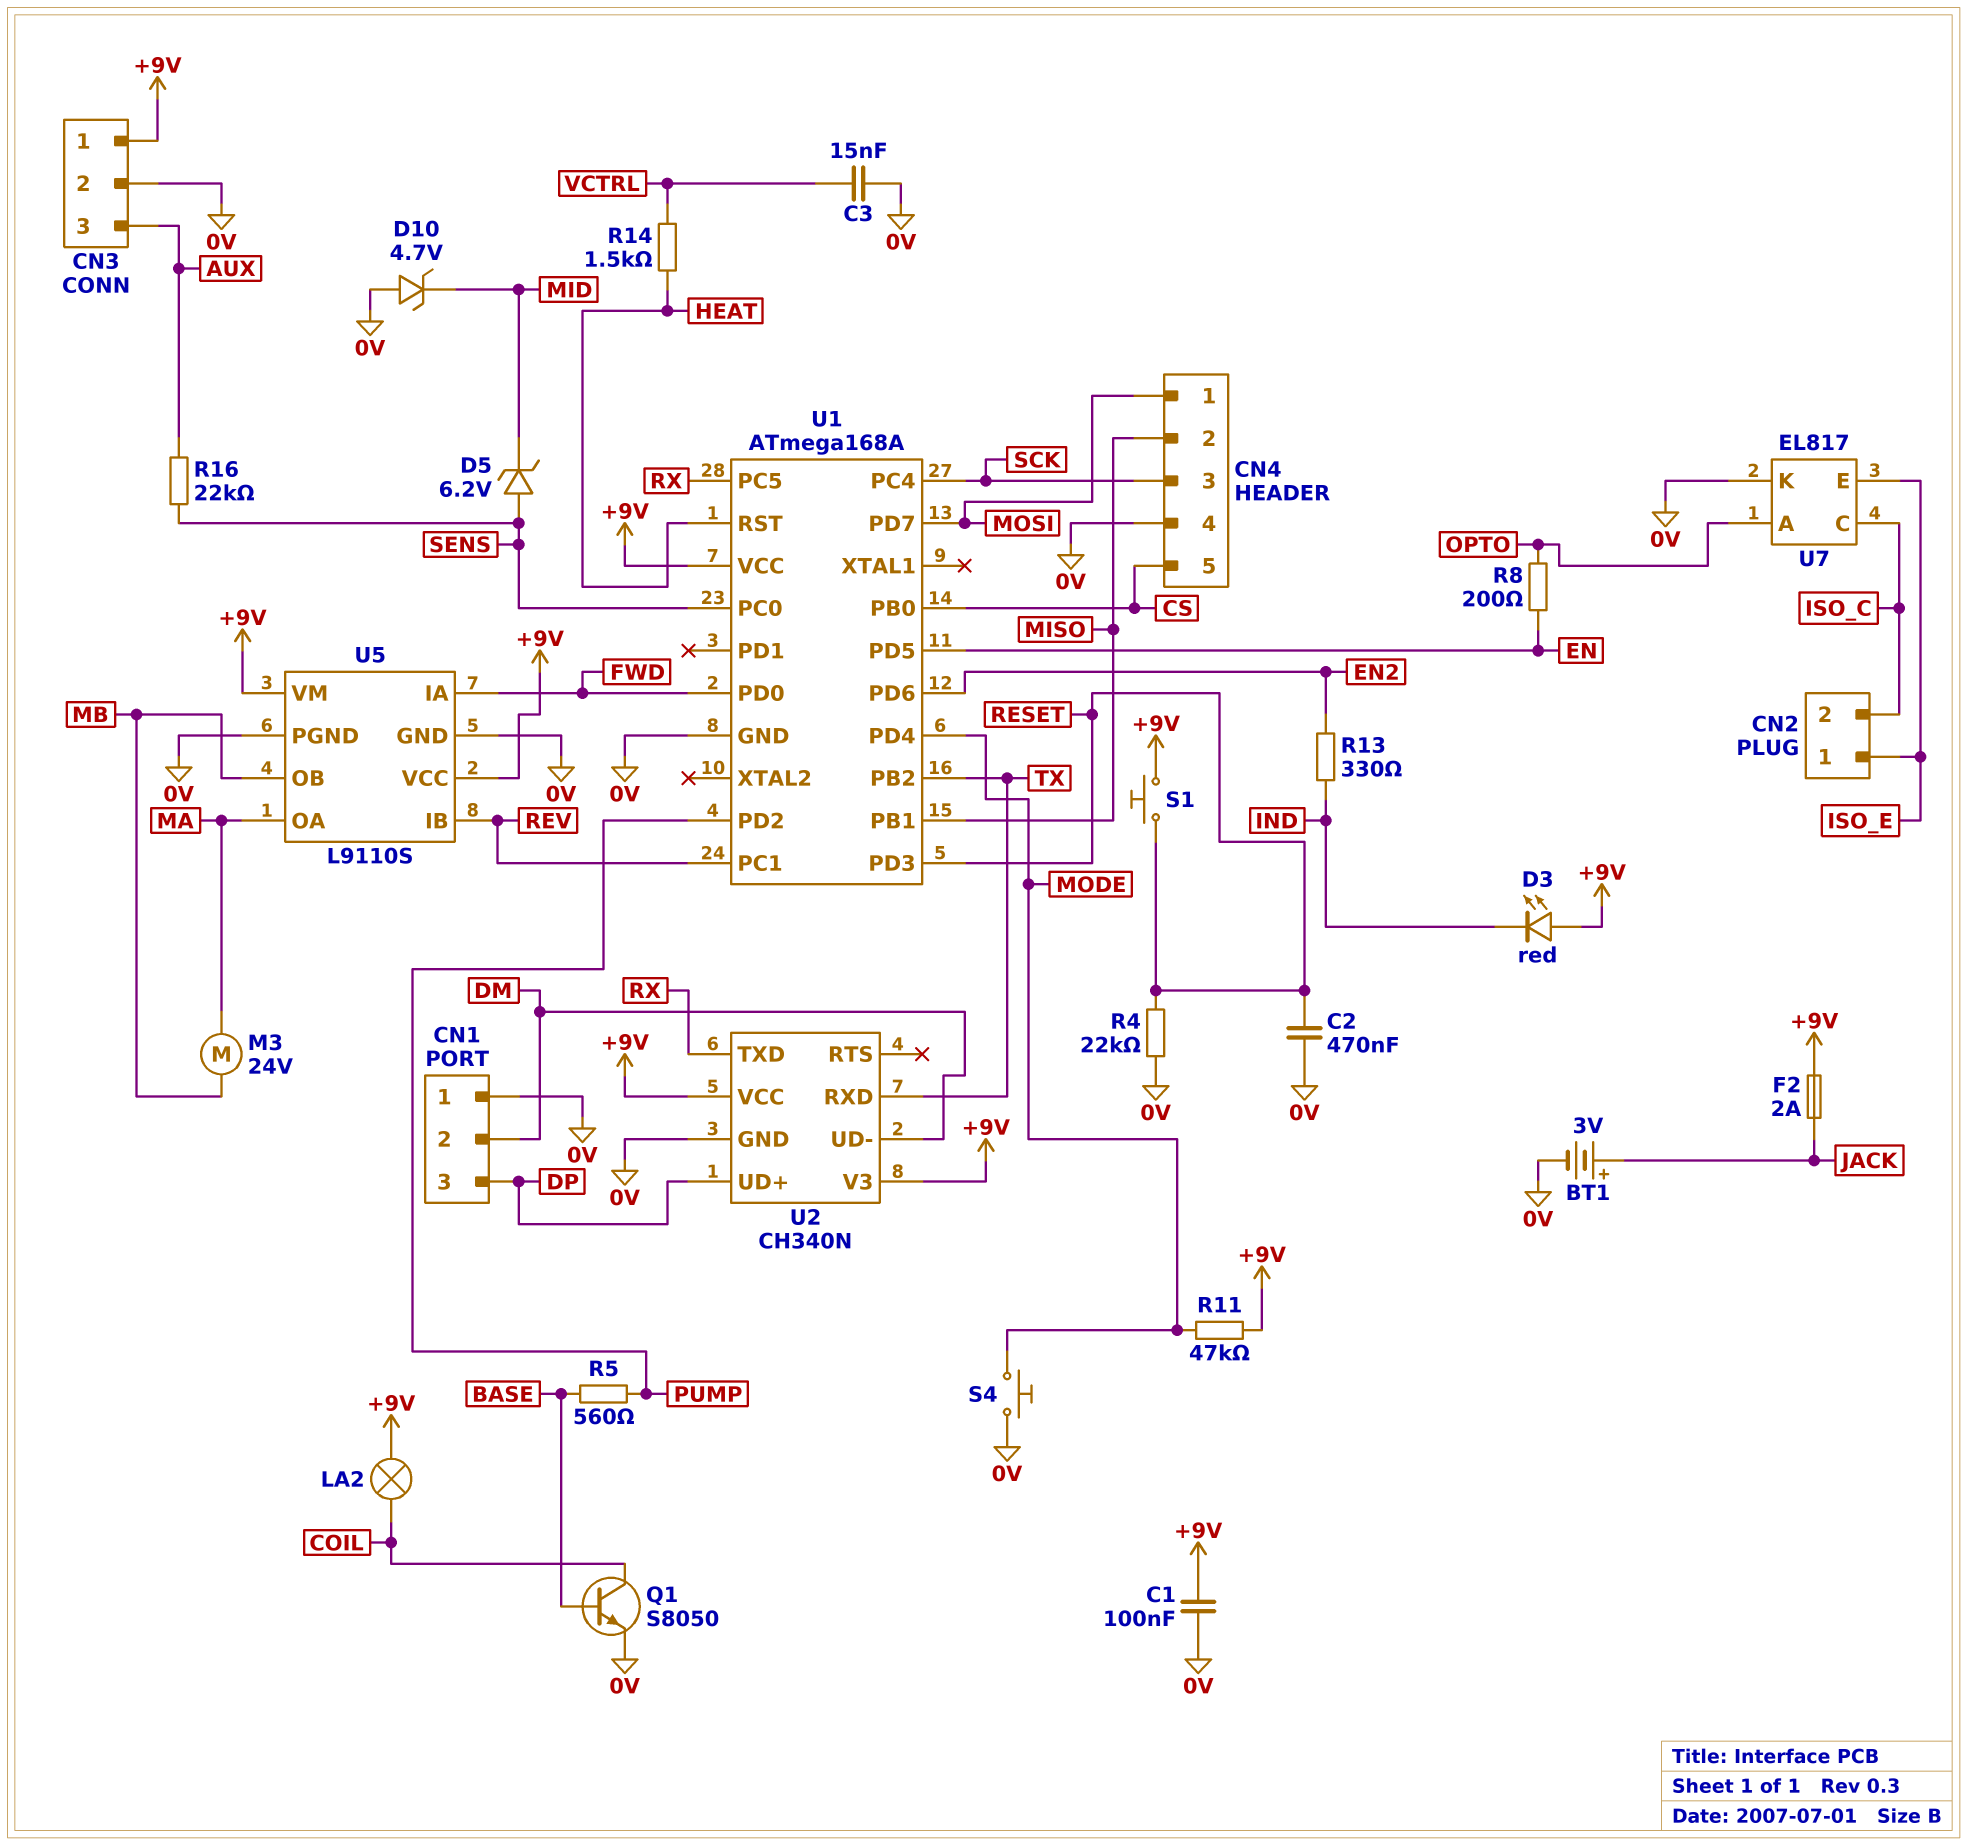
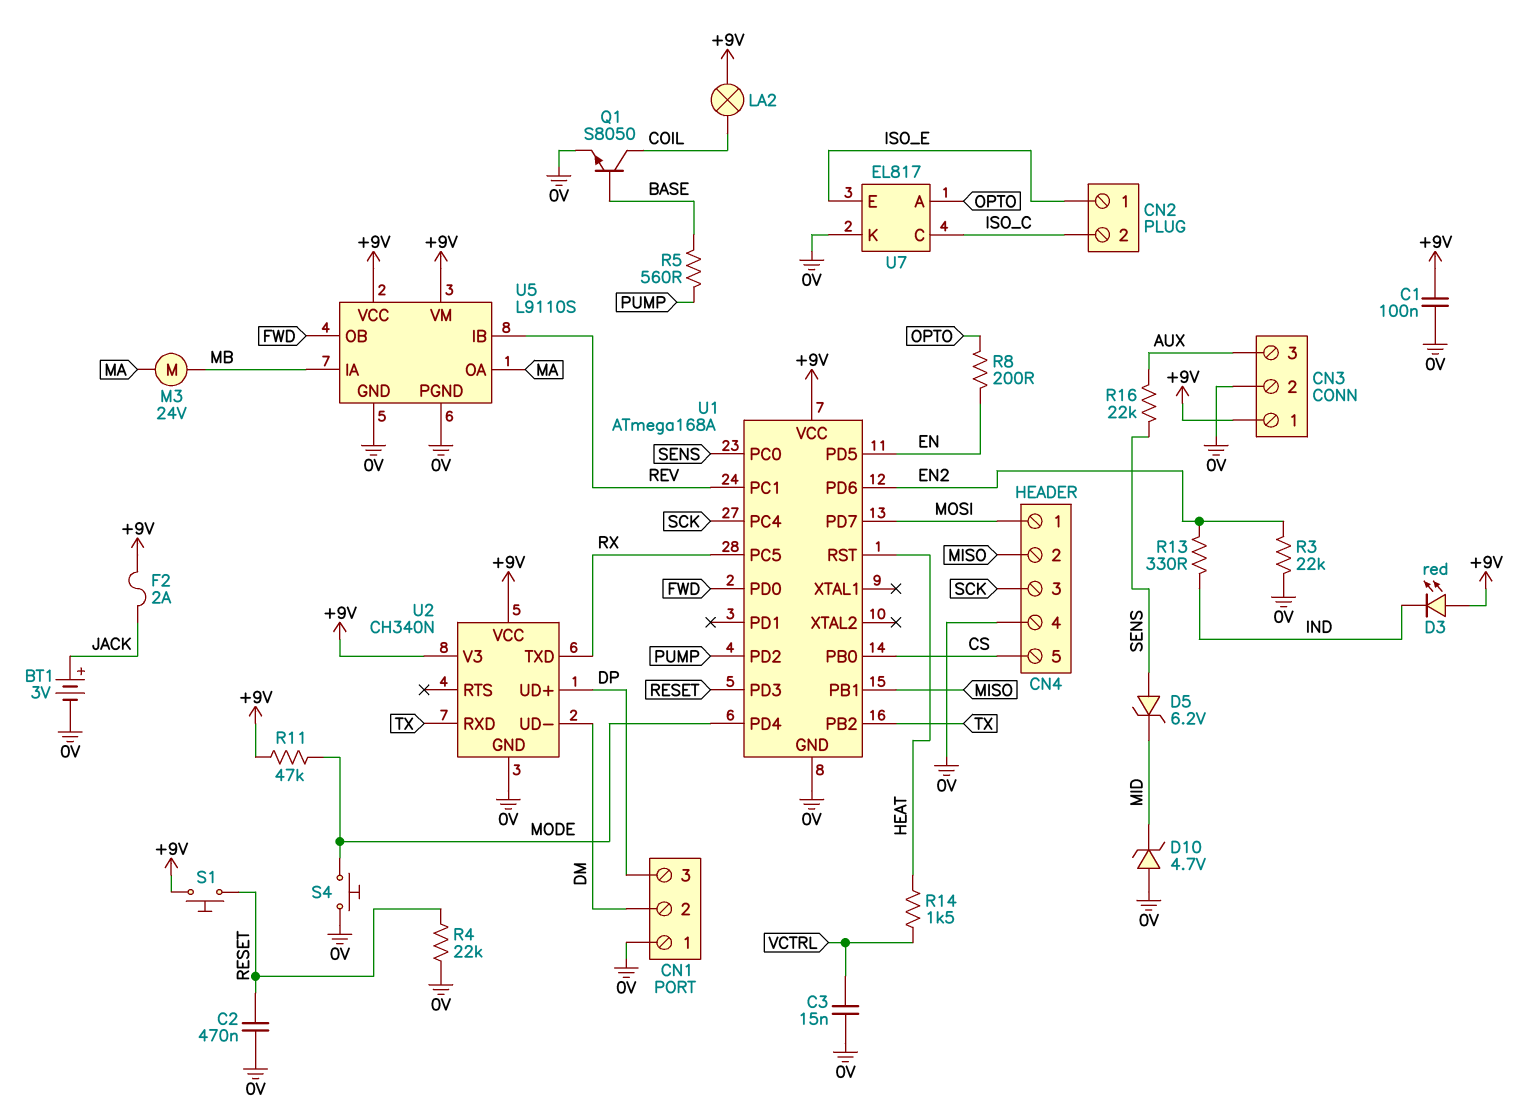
R3: none -> 22k (0V, EN2)
U5 pin IA: FWD -> MB
U5 pin OB: MB -> FWD

